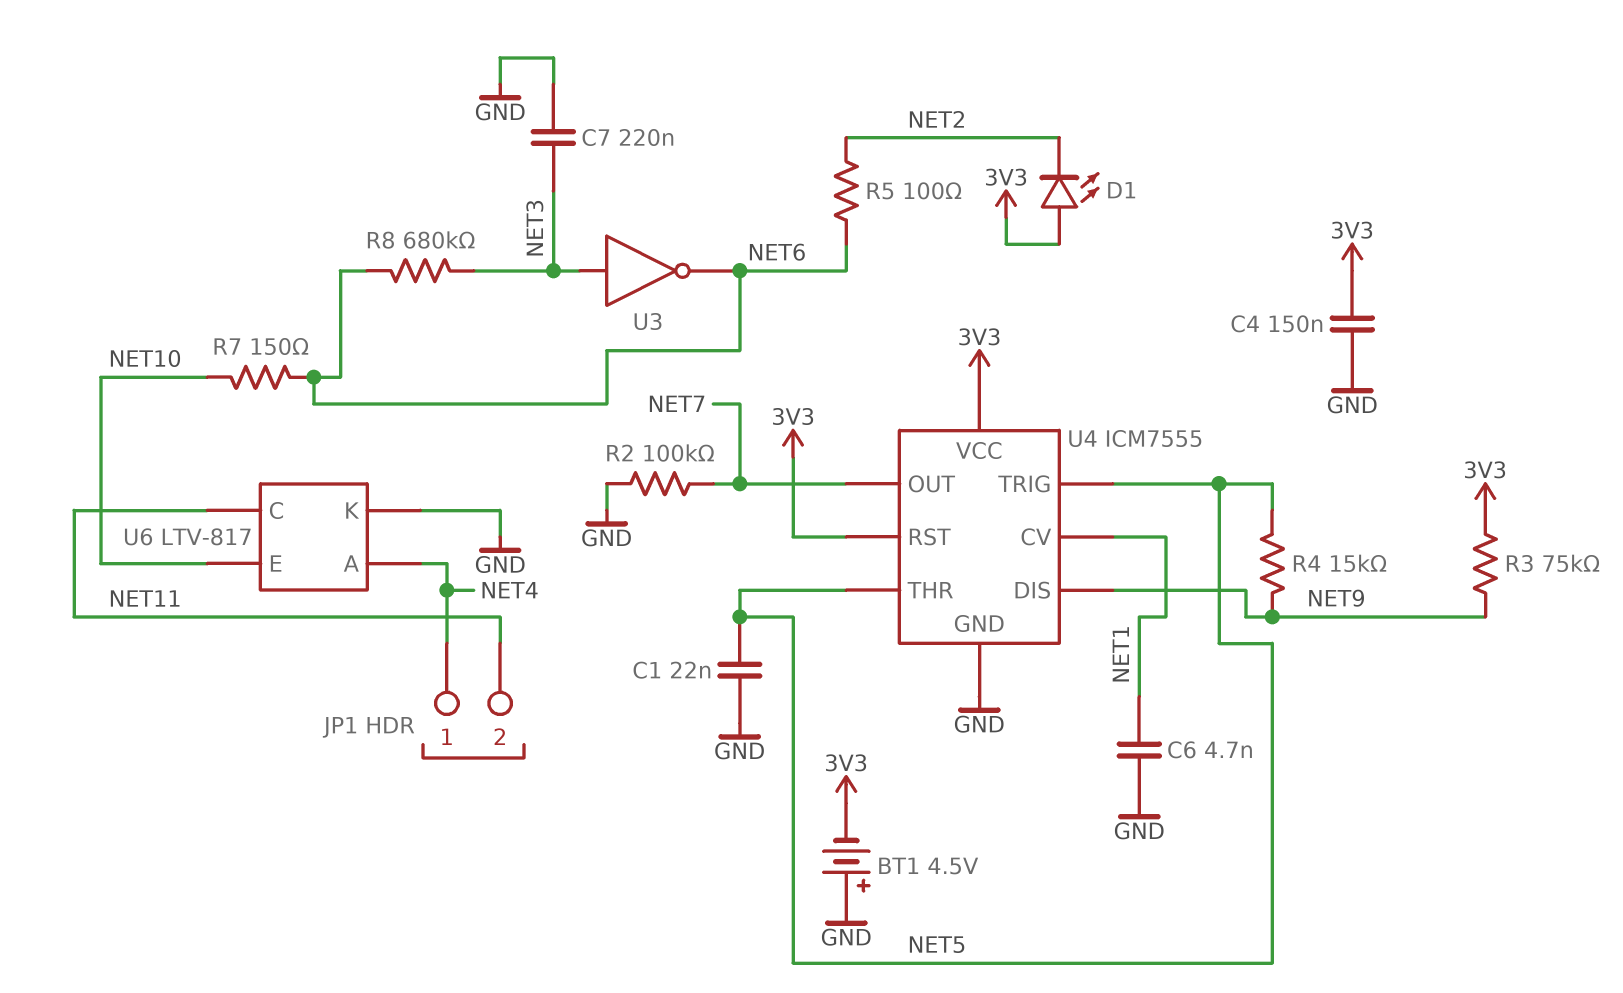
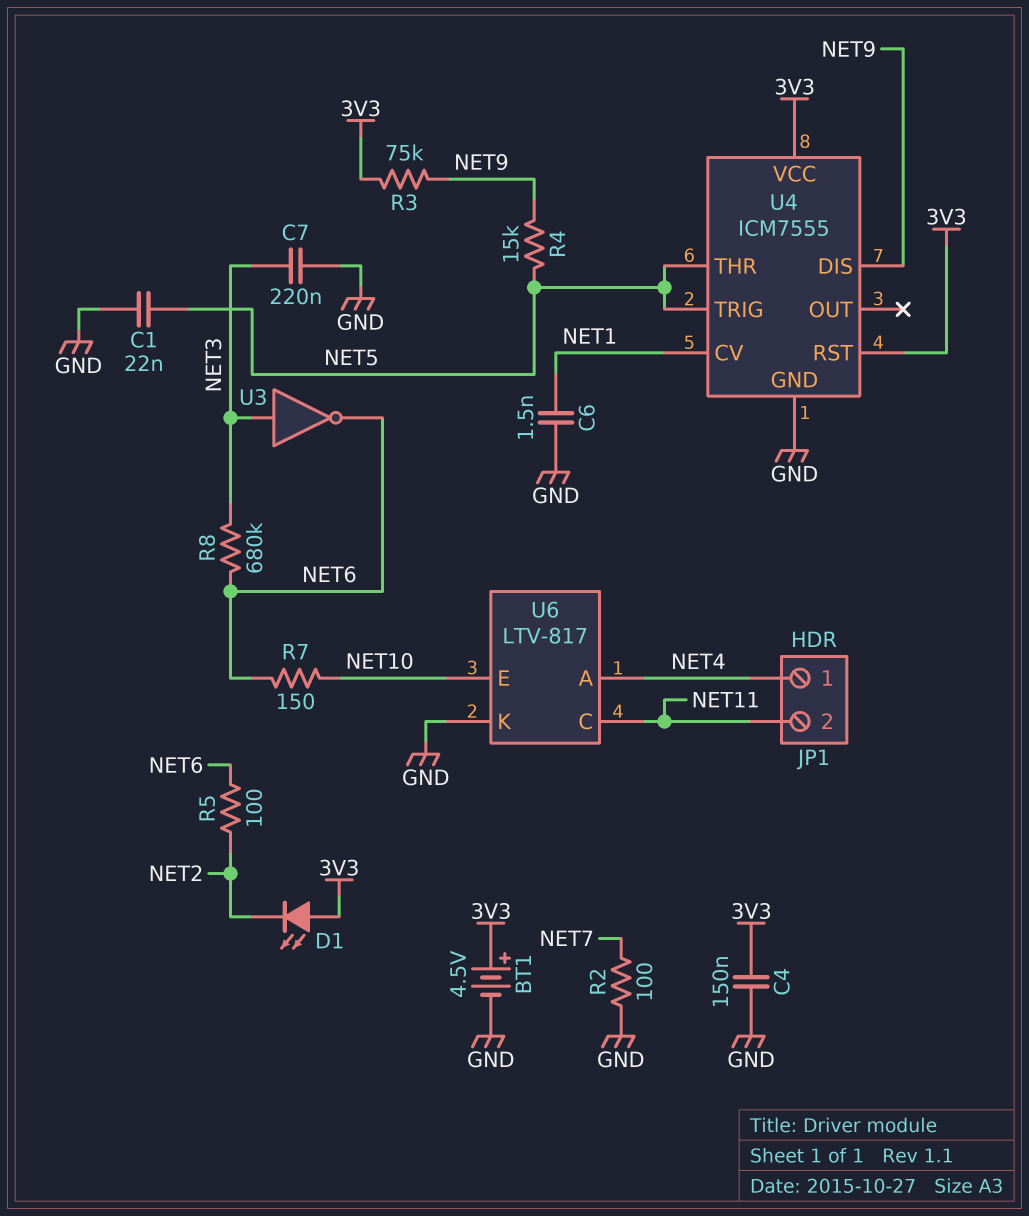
BT1: 4.5V (plus GND, minus 3V3) -> 4.5V (plus 3V3, minus GND)
C6: 4.7nF (GND, NET1) -> 1.5nF (GND, NET1)
R2: 100k (GND, NET7) -> 100 (GND, NET7)
U4 pin OUT: NET7 -> none

